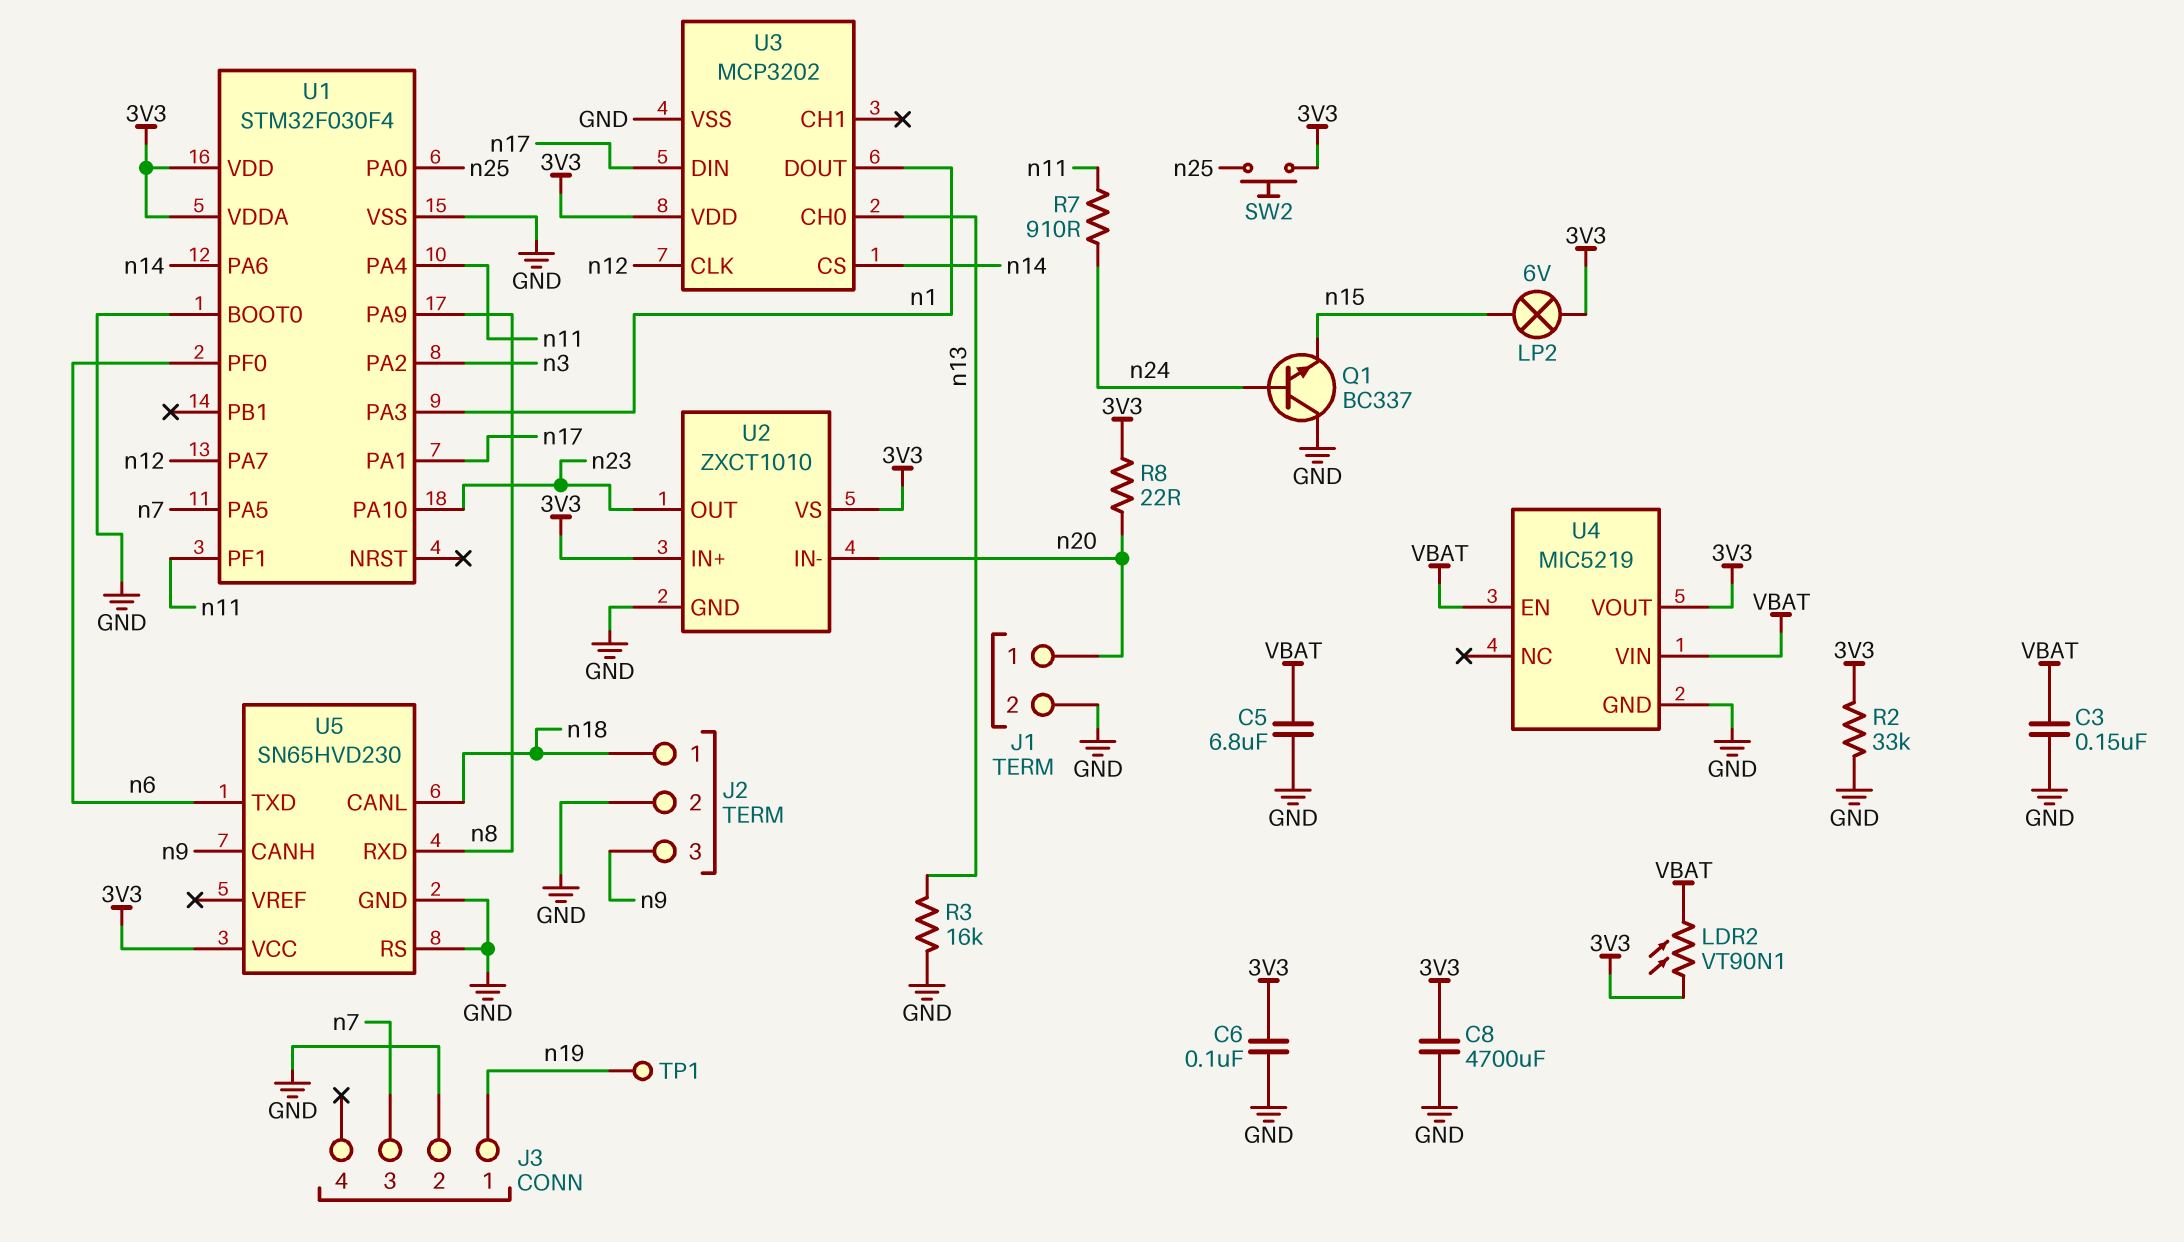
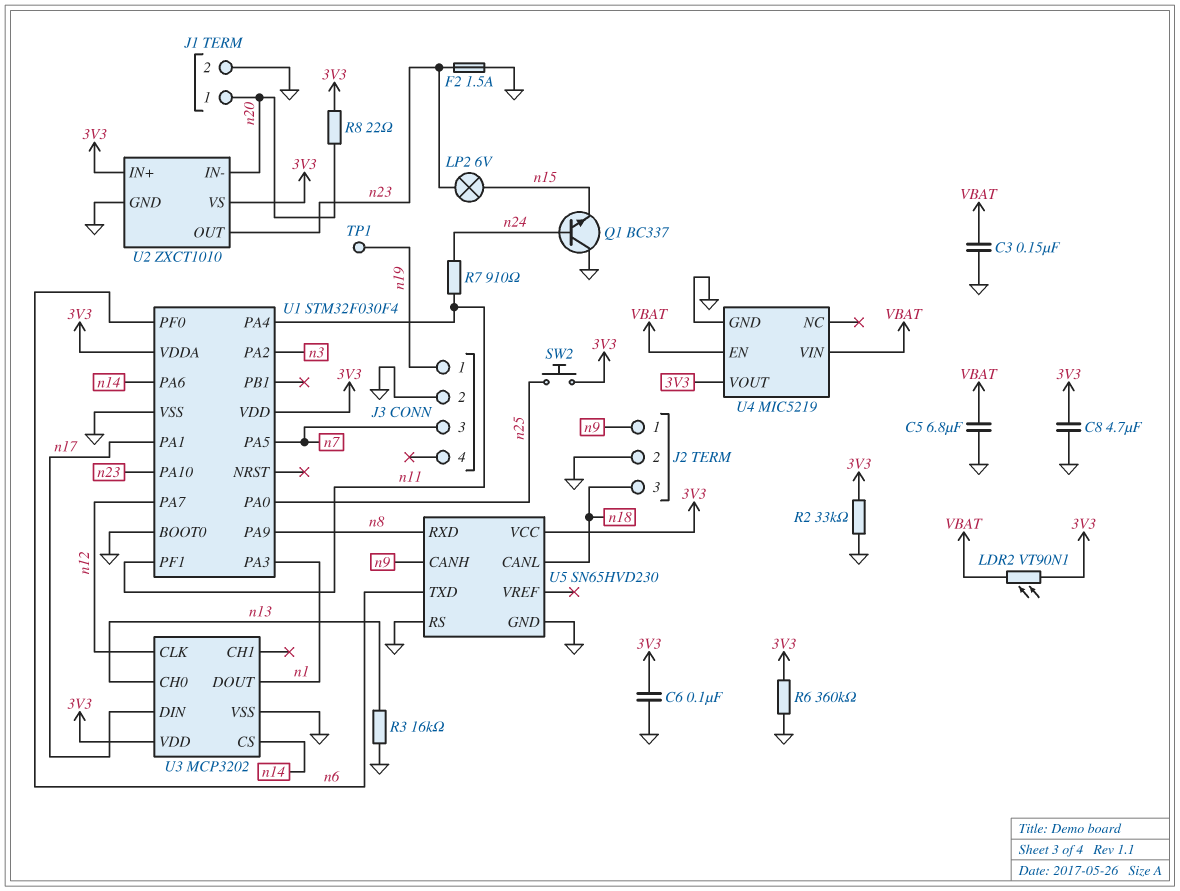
C8: 4700uF (3V3, GND) -> 4.7uF (3V3, GND)
F2: none -> 1.5A (GND, n23)
J2 pin 1: n18 -> n9
J2 pin 3: n9 -> n18
LP2: lamp 6V (3V3, n15) -> lamp 6V (n15, n23)
R6: none -> 360k (3V3, GND)

